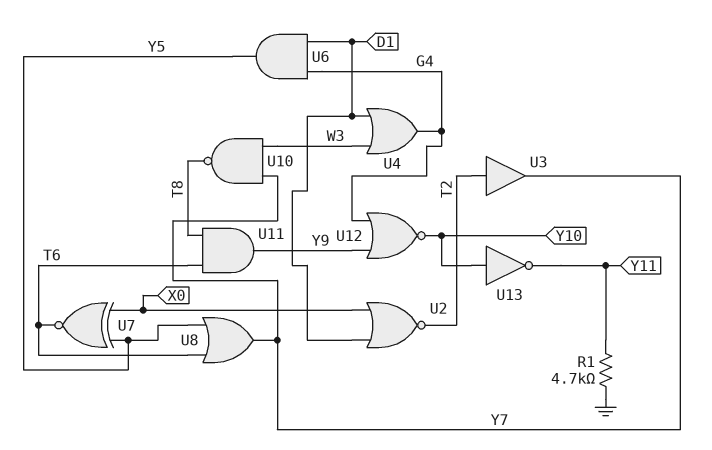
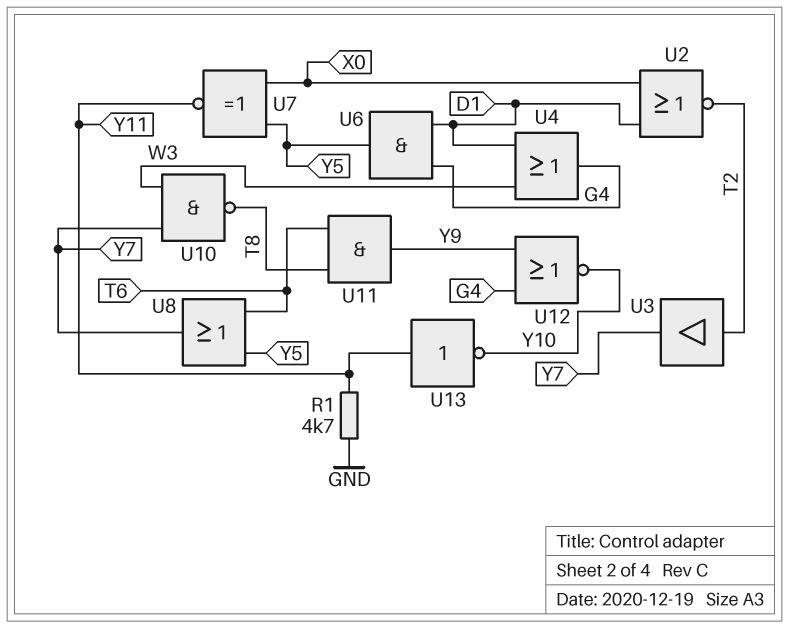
U7: XNOR (in X0, in Y5, out T6) -> XNOR (in X0, in Y5, out Y11)
U13: NOT (in Y10, out Y11) -> NOT (in Y11, out Y10)

